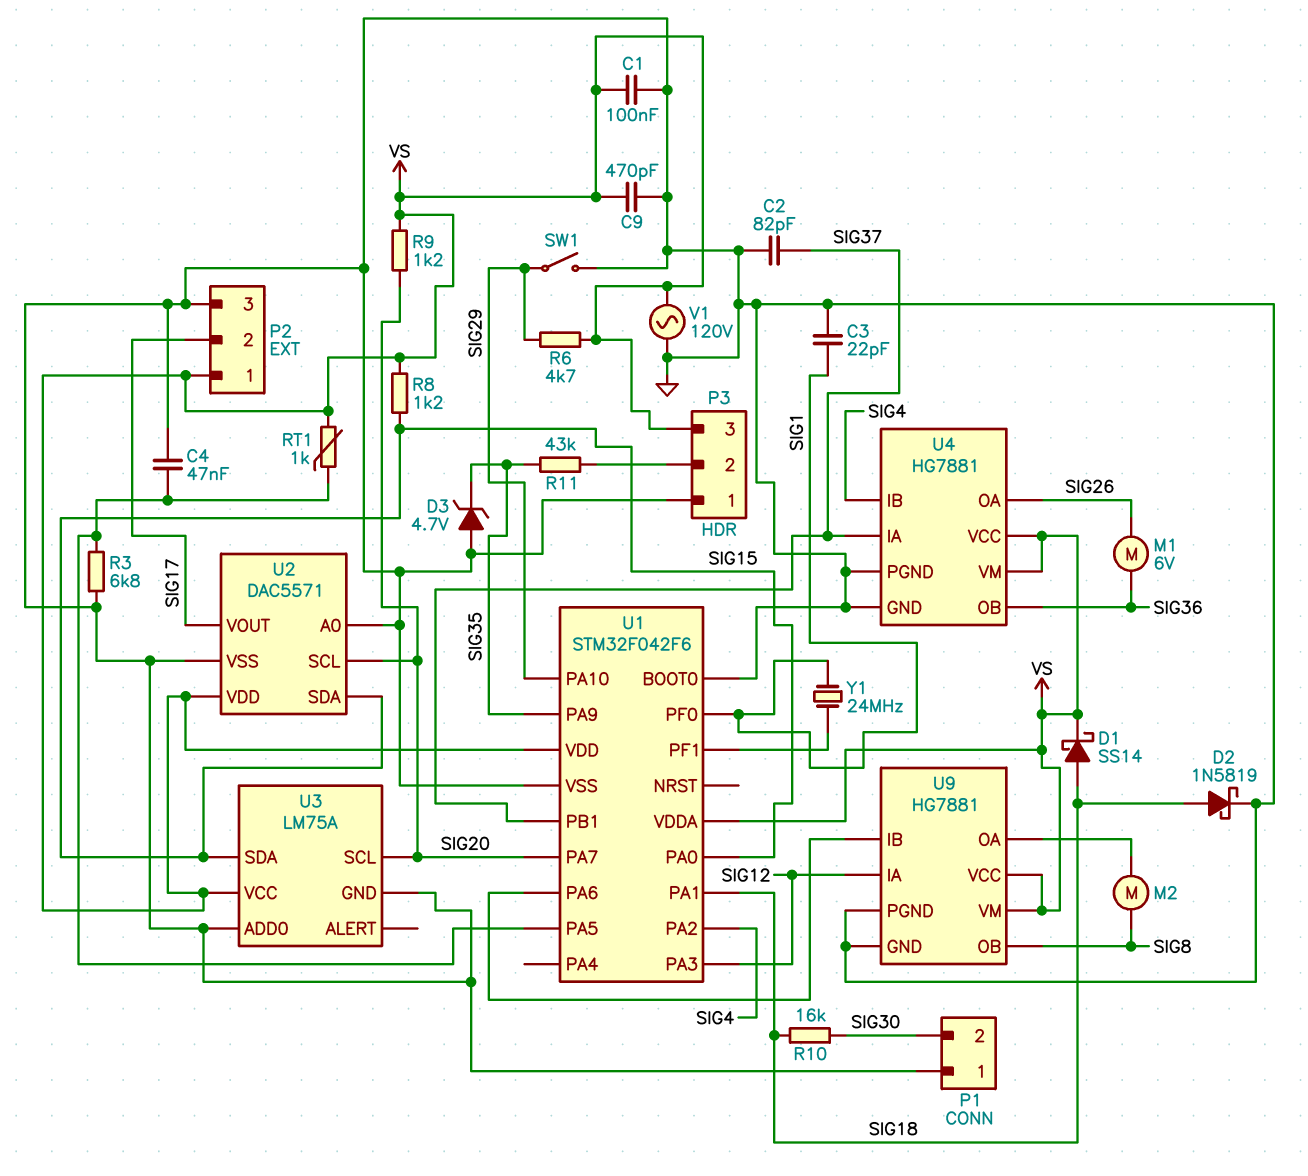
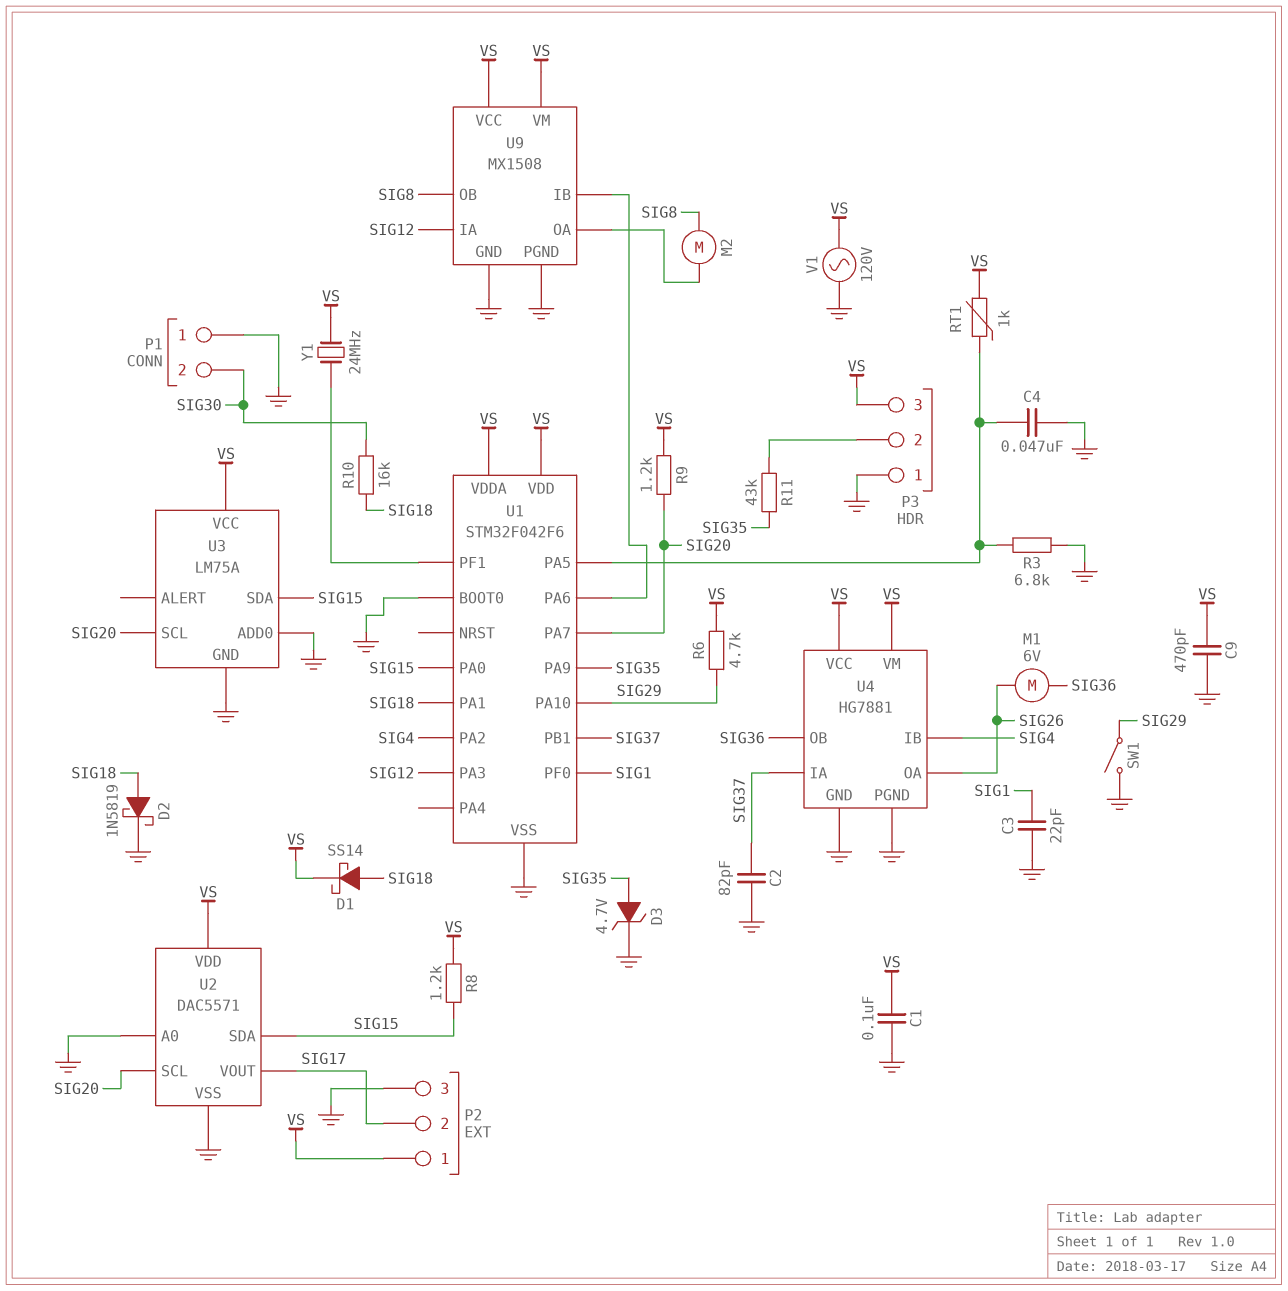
D3: zener 4.7V (A GND, K SIG35) -> zener 4.7V (A SIG35, K GND)
U9: HG7881 -> MX1508
Y1: 24MHz (SIG1, U1/PF1) -> 24MHz (U1/PF1, VS)

